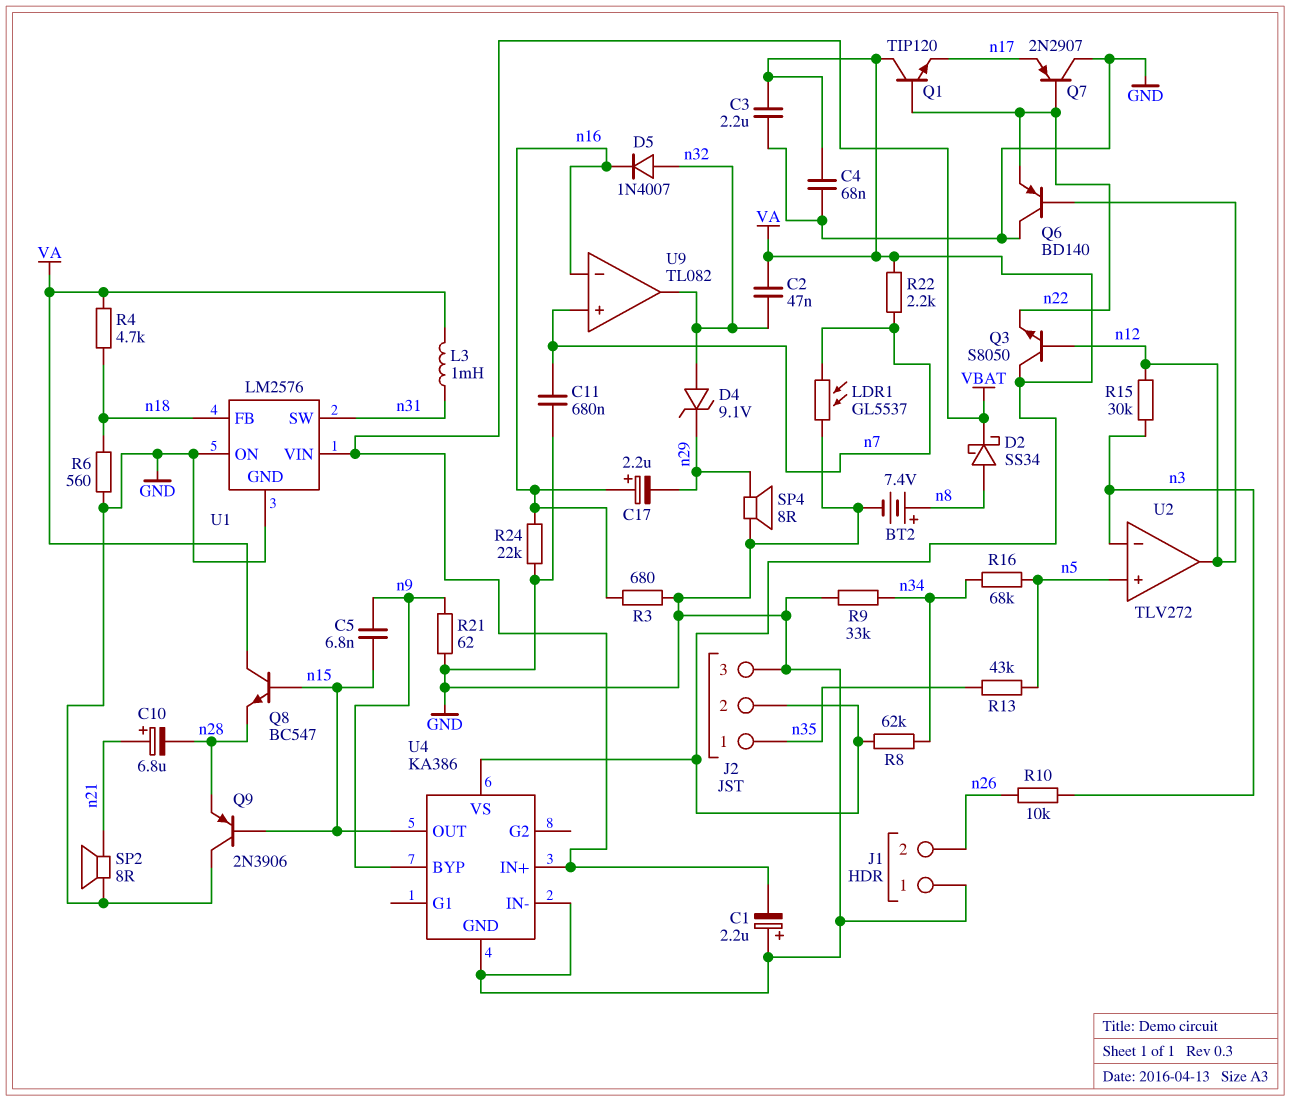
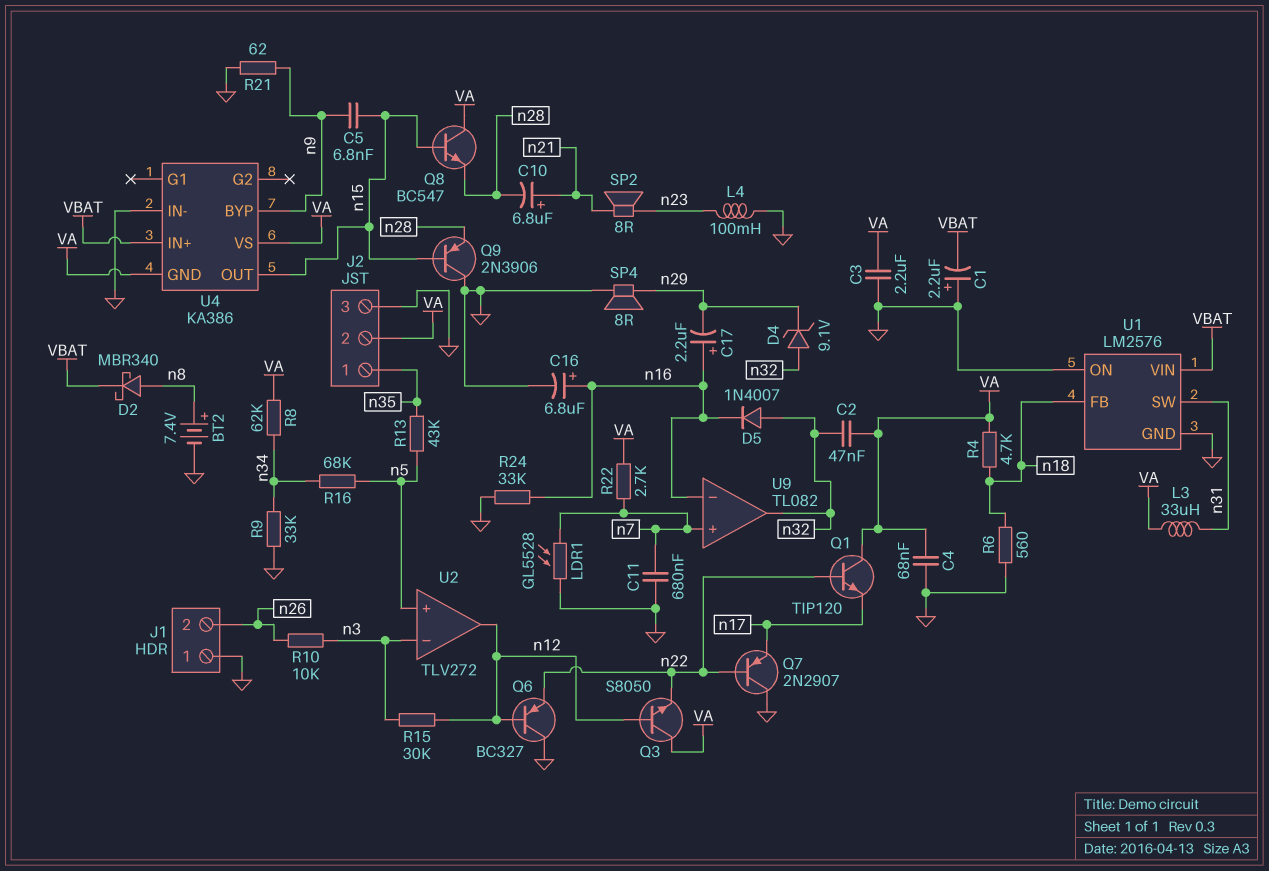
C16: none -> 6.8uF (plus n16, minus GND)
D2: schottky SS34 (A n8, K VBAT) -> schottky MBR340 (A n8, K VBAT)
L3: 1mH (VA, n31) -> 33uH (VA, n31)
L4: none -> 100mH (GND, n23)
LDR1: GL5537 (GND, n7) -> GL5528 (GND, n7)
Q6: PNP BD140 (B n12, C GND, E n22) -> PNP BC327 (B n12, C GND, E n22)
R3: 680 (GND, n16) -> none
R22: 2.2k (VA, n7) -> 2.7k (VA, n7)
R24: 22k (GND, n16) -> 33k (GND, n16)
SP2: speaker 8R (GND, n21) -> speaker 8R (n21, n23)
U4 pin GND: GND -> VA

